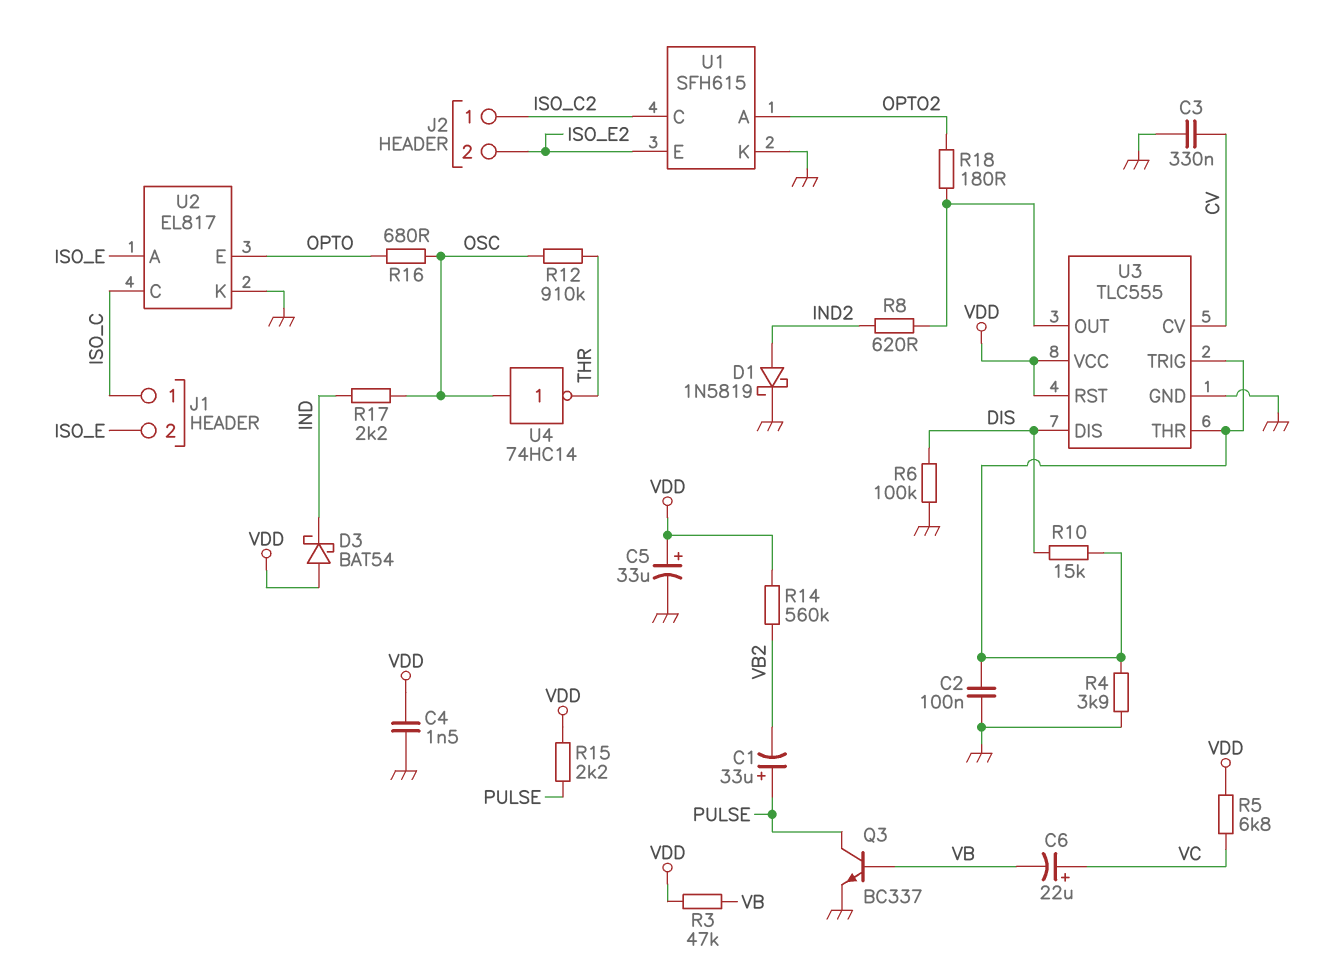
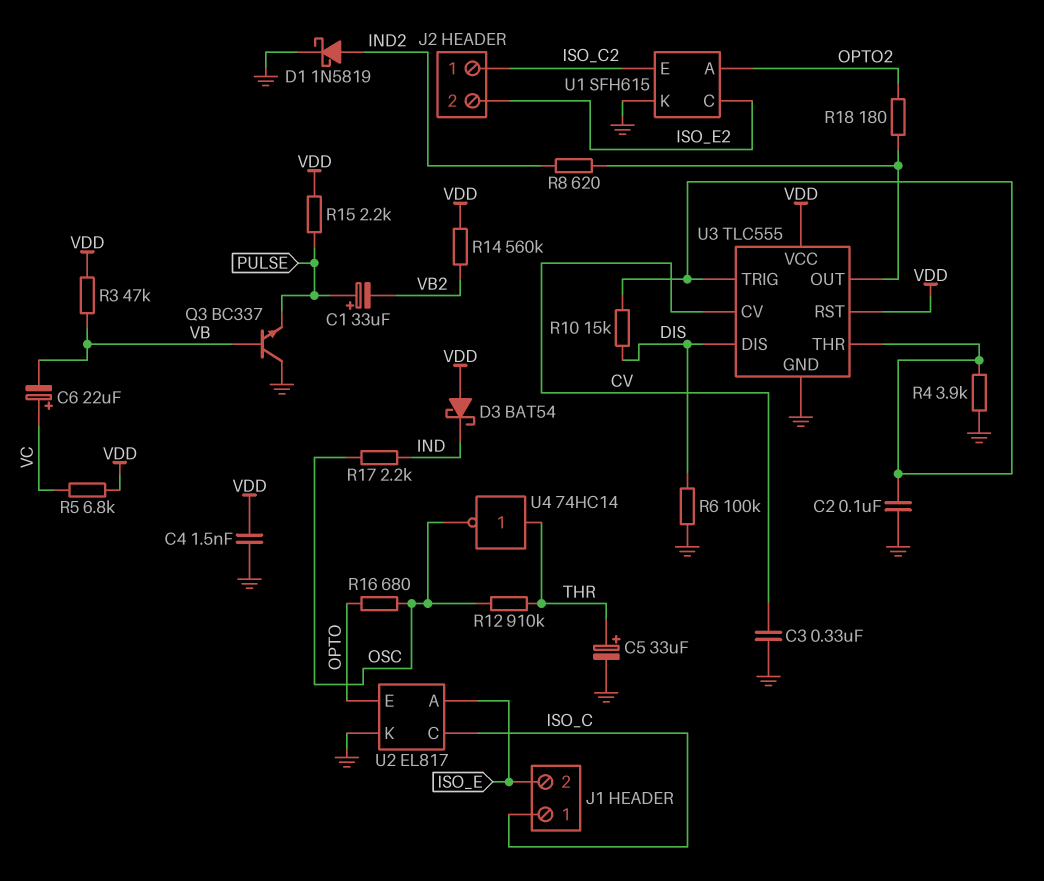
C5: 33uF (plus VDD, minus GND) -> 33uF (plus THR, minus GND)
Q3: NPN BC337 (B VB, C PULSE, E GND) -> NPN BC337 (B VB, C GND, E PULSE)
U1 pin C: ISO_C2 -> ISO_E2
U1 pin E: ISO_E2 -> ISO_C2
U4: NOT 74HC14 (in OSC, out THR) -> NOT 74HC14 (in THR, out OSC)

